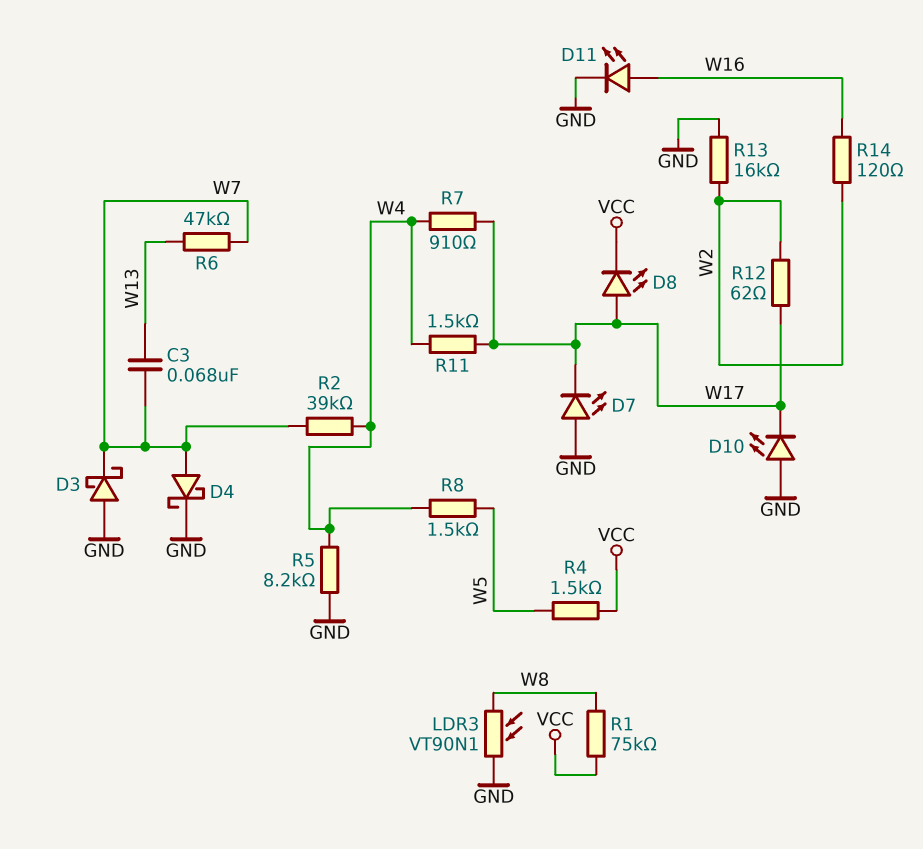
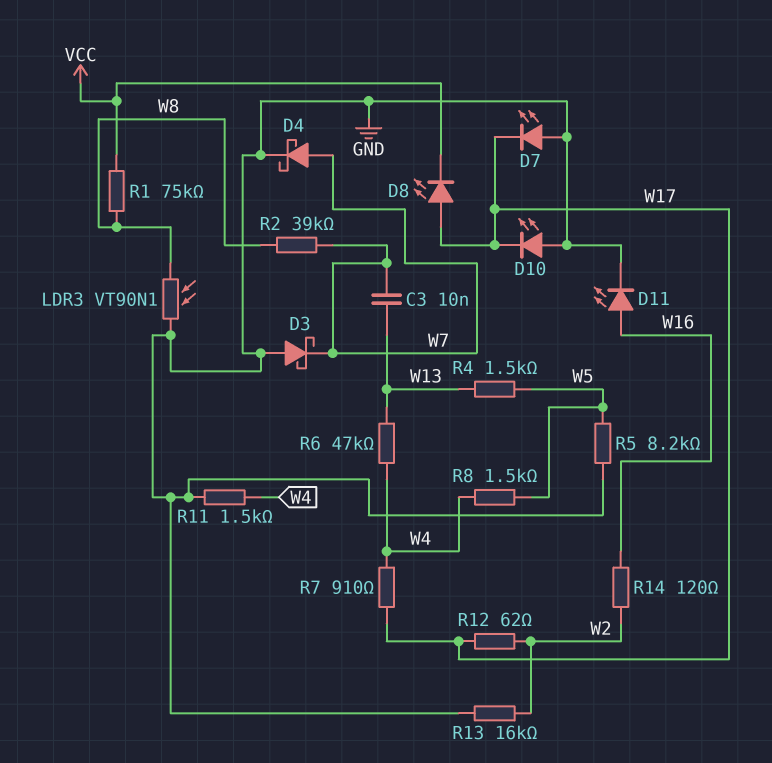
C3: 68nF (W7, W13) -> 10nF (W7, W13)
R2: 39k (W4, W7) -> 39k (W7, W8)
R4: 1.5k (VCC, W5) -> 1.5k (W5, W13)
R5: 8.2k (GND, W4) -> 8.2k (GND, W5)
R6: 47k (W7, W13) -> 47k (W4, W13)
R11: 1.5k (W4, W17) -> 1.5k (GND, W4)

